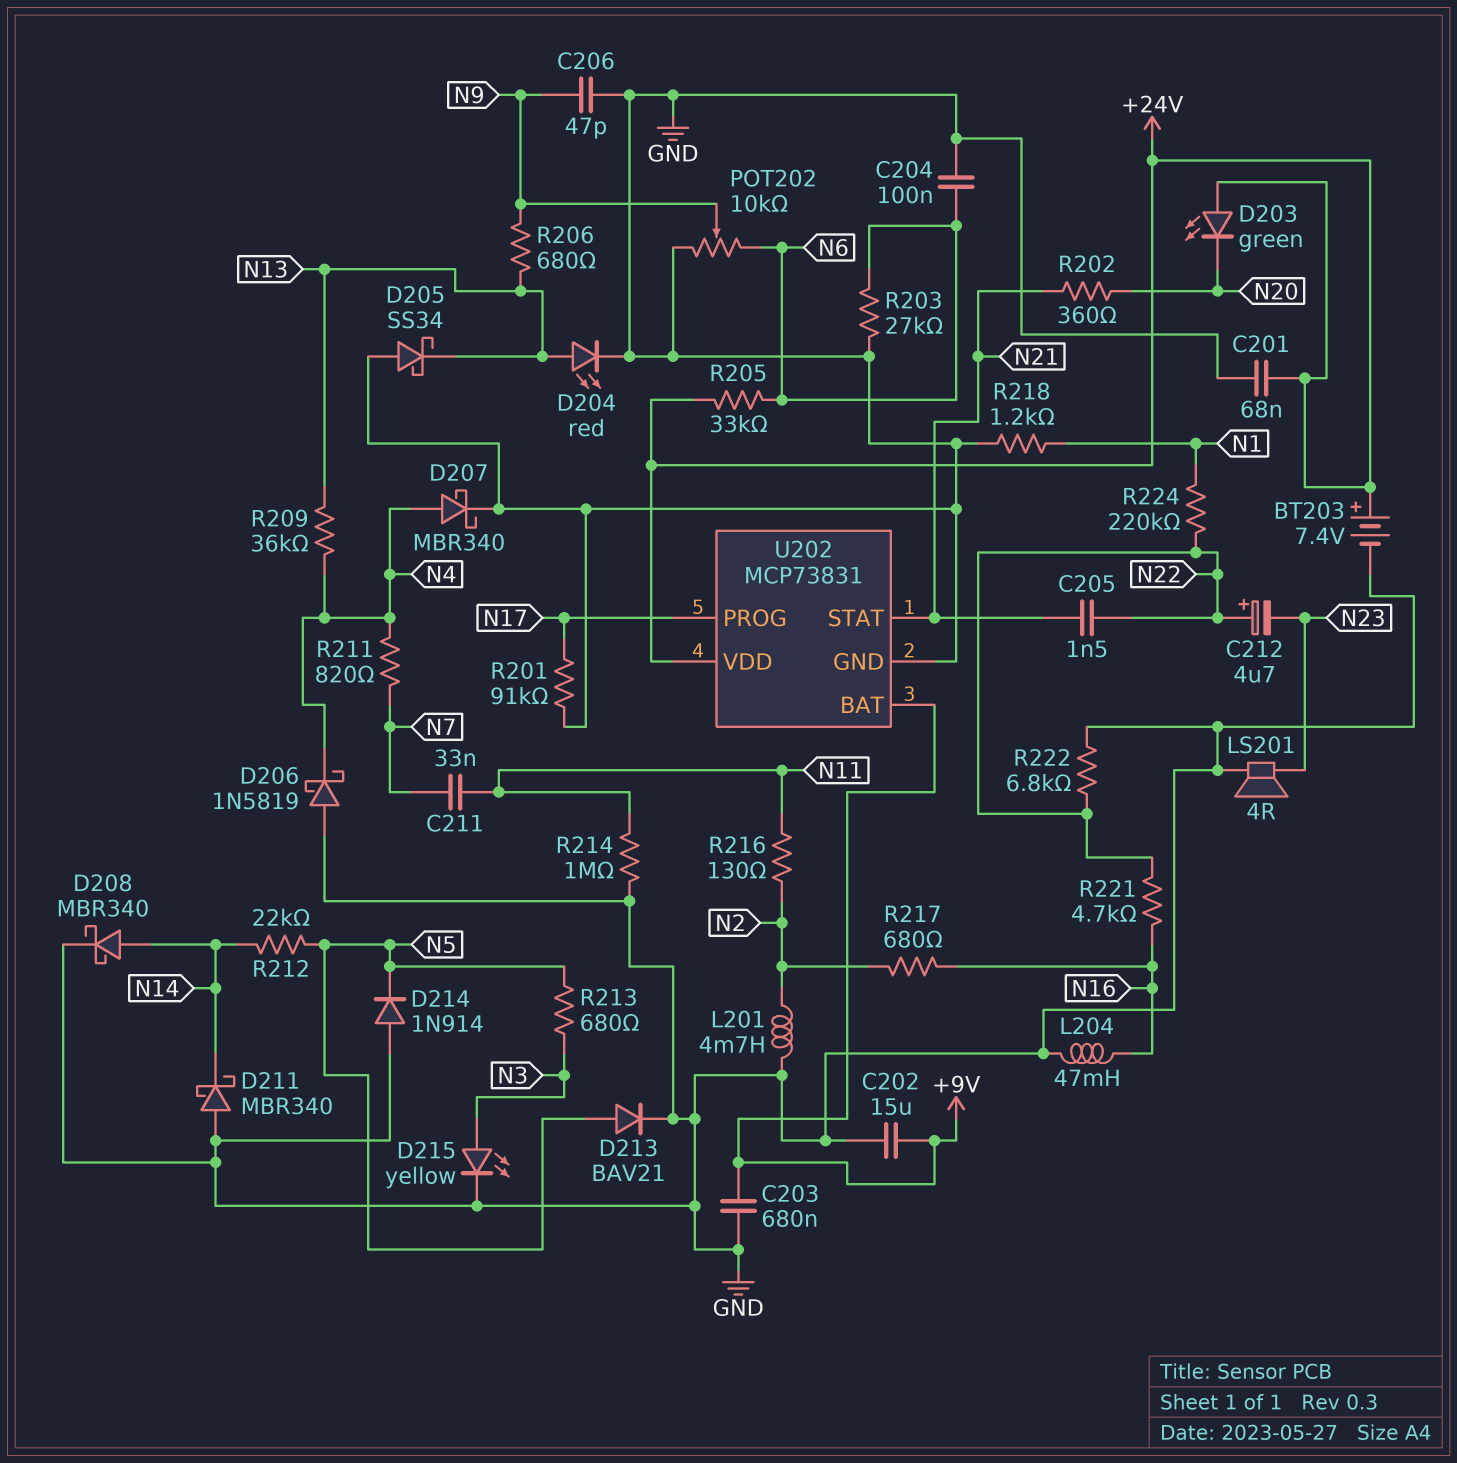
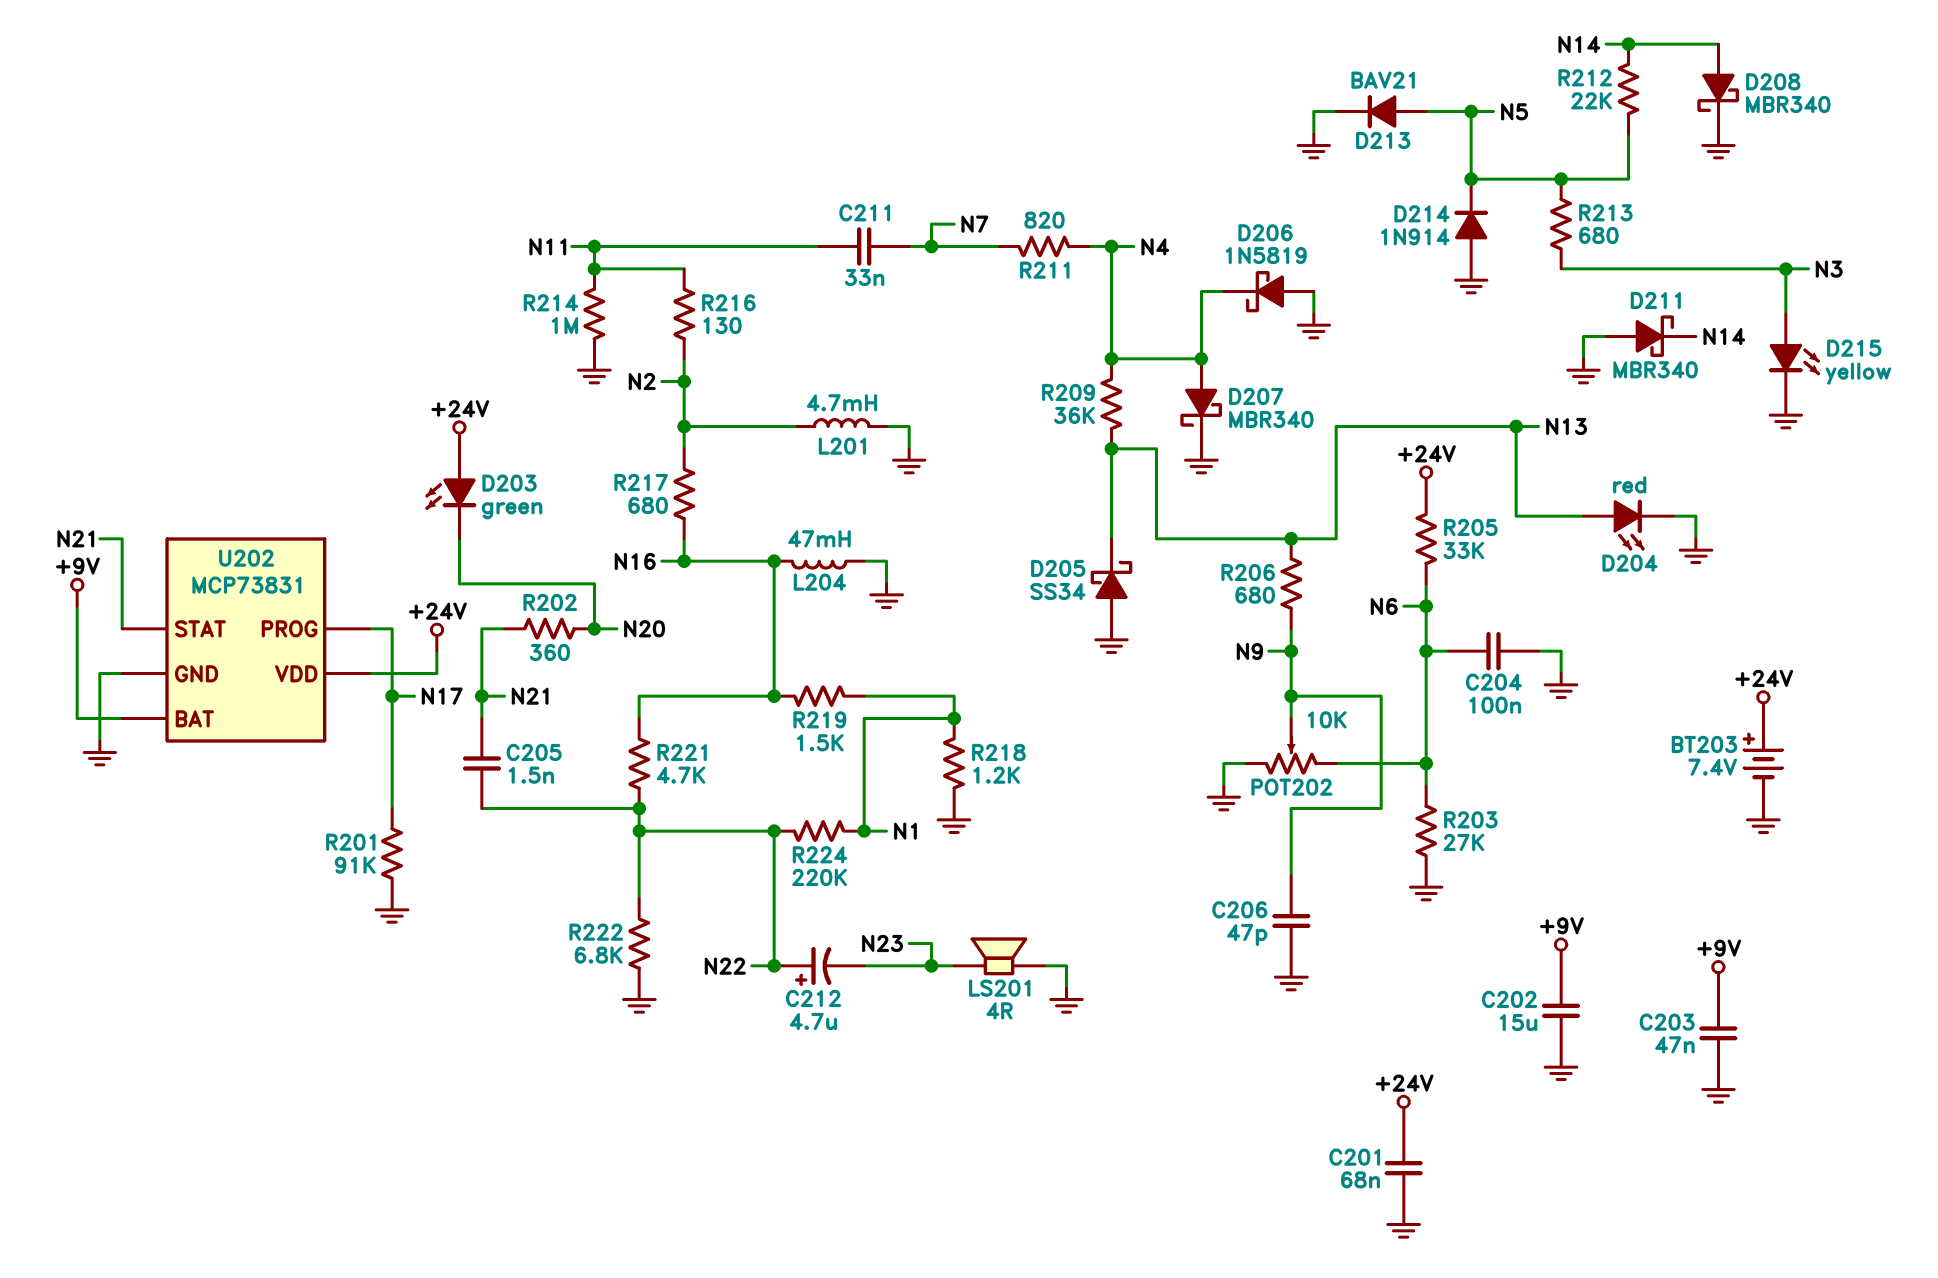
C203: 680nF (+9V, GND) -> 47nF (+9V, GND)
R219: none -> 1.5k (N1, N16)

